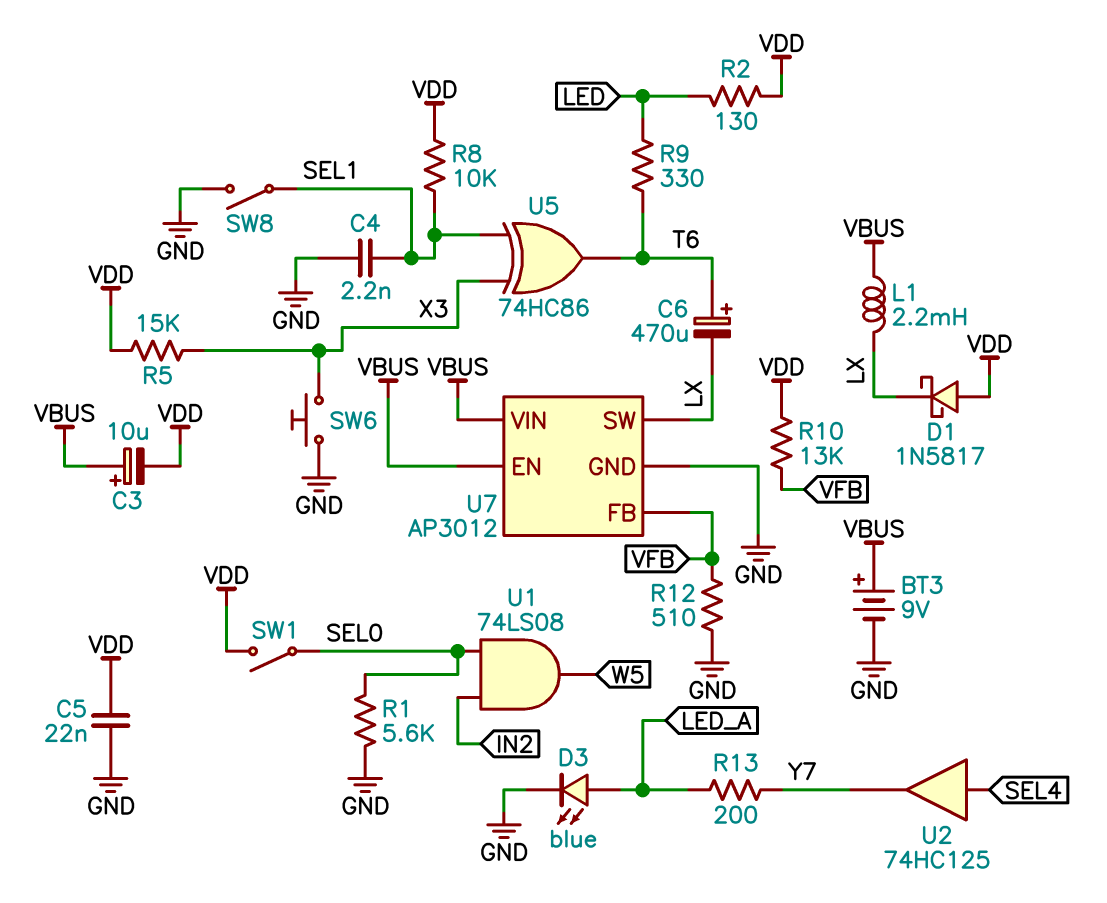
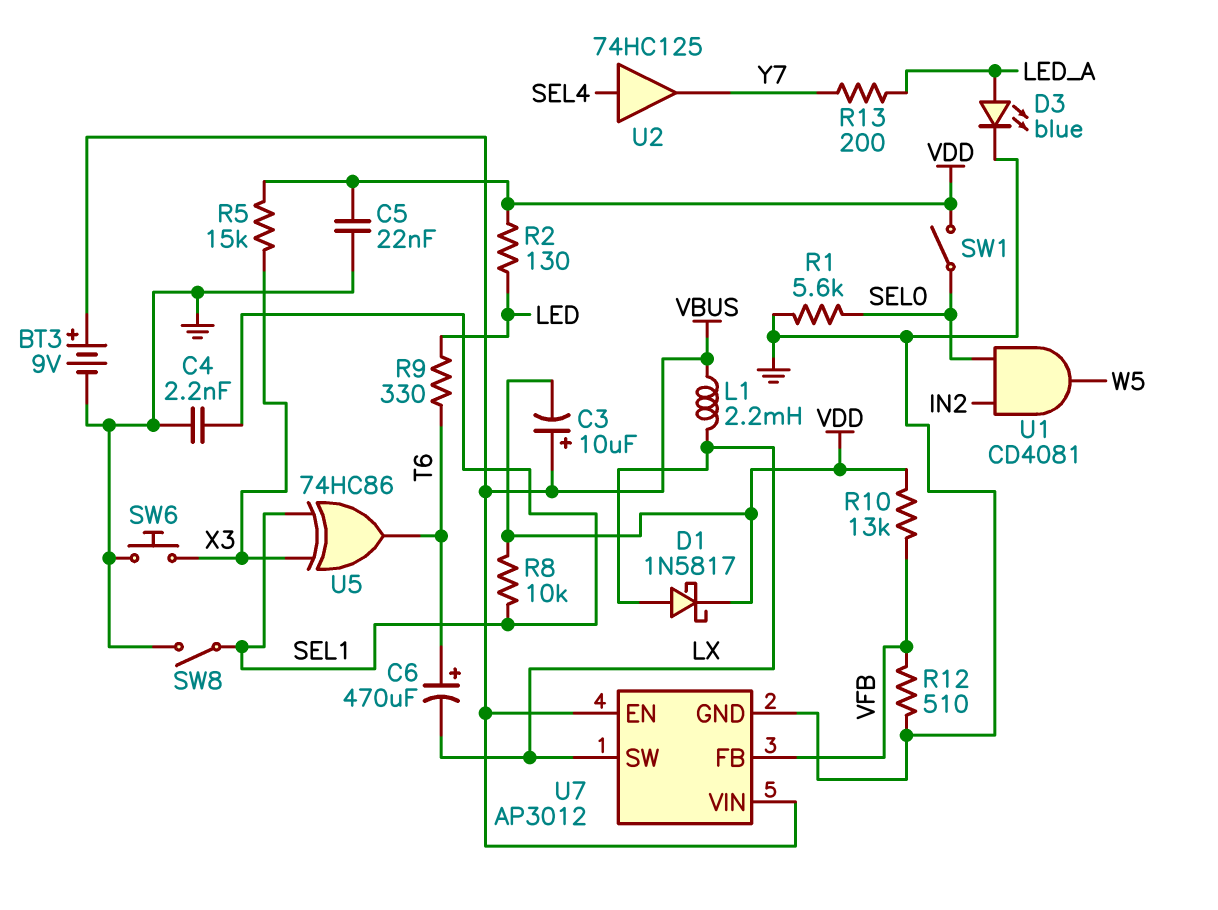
D1: schottky 1N5817 (A VDD, K LX) -> schottky 1N5817 (A LX, K VDD)
U1: AND 74LS08 (in IN2, in SEL0, out W5) -> AND CD4081 (in IN2, in SEL0, out W5)

